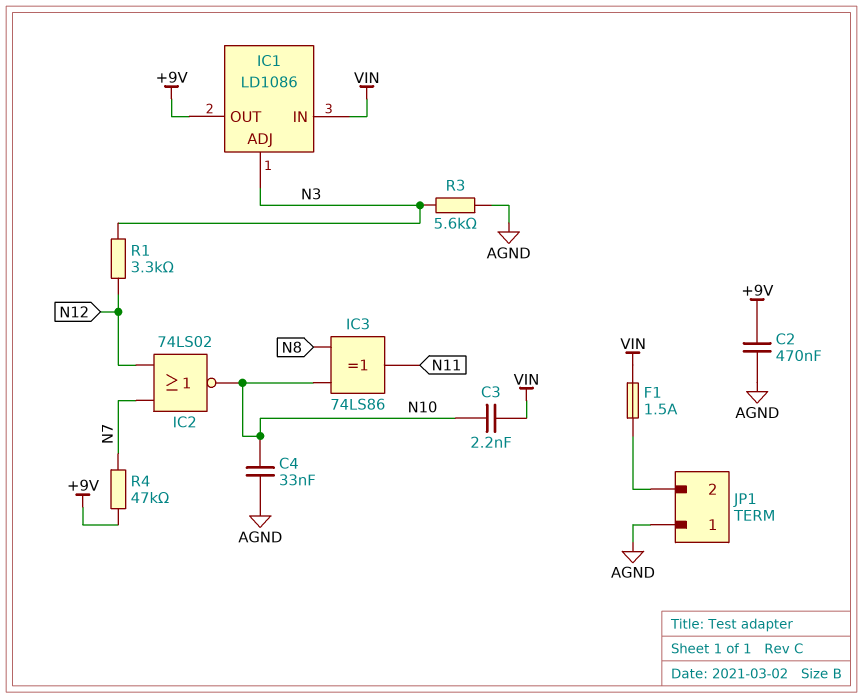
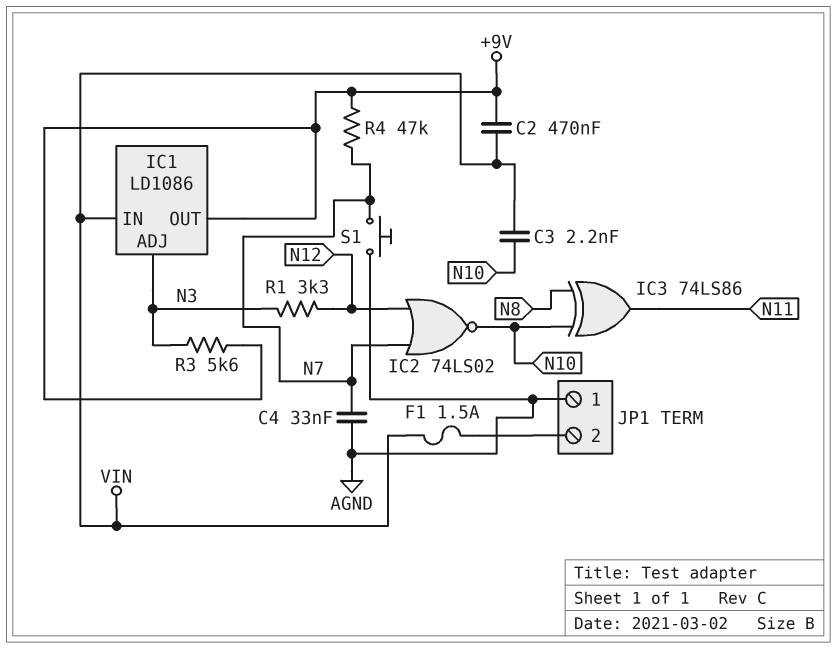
C2: 470nF (+9V, AGND) -> 470nF (+9V, VIN)
C4: 33nF (AGND, N10) -> 33nF (AGND, N7)
R3: 5.6k (AGND, N3) -> 5.6k (+9V, N3)
S1: none -> button (AGND, N7)

